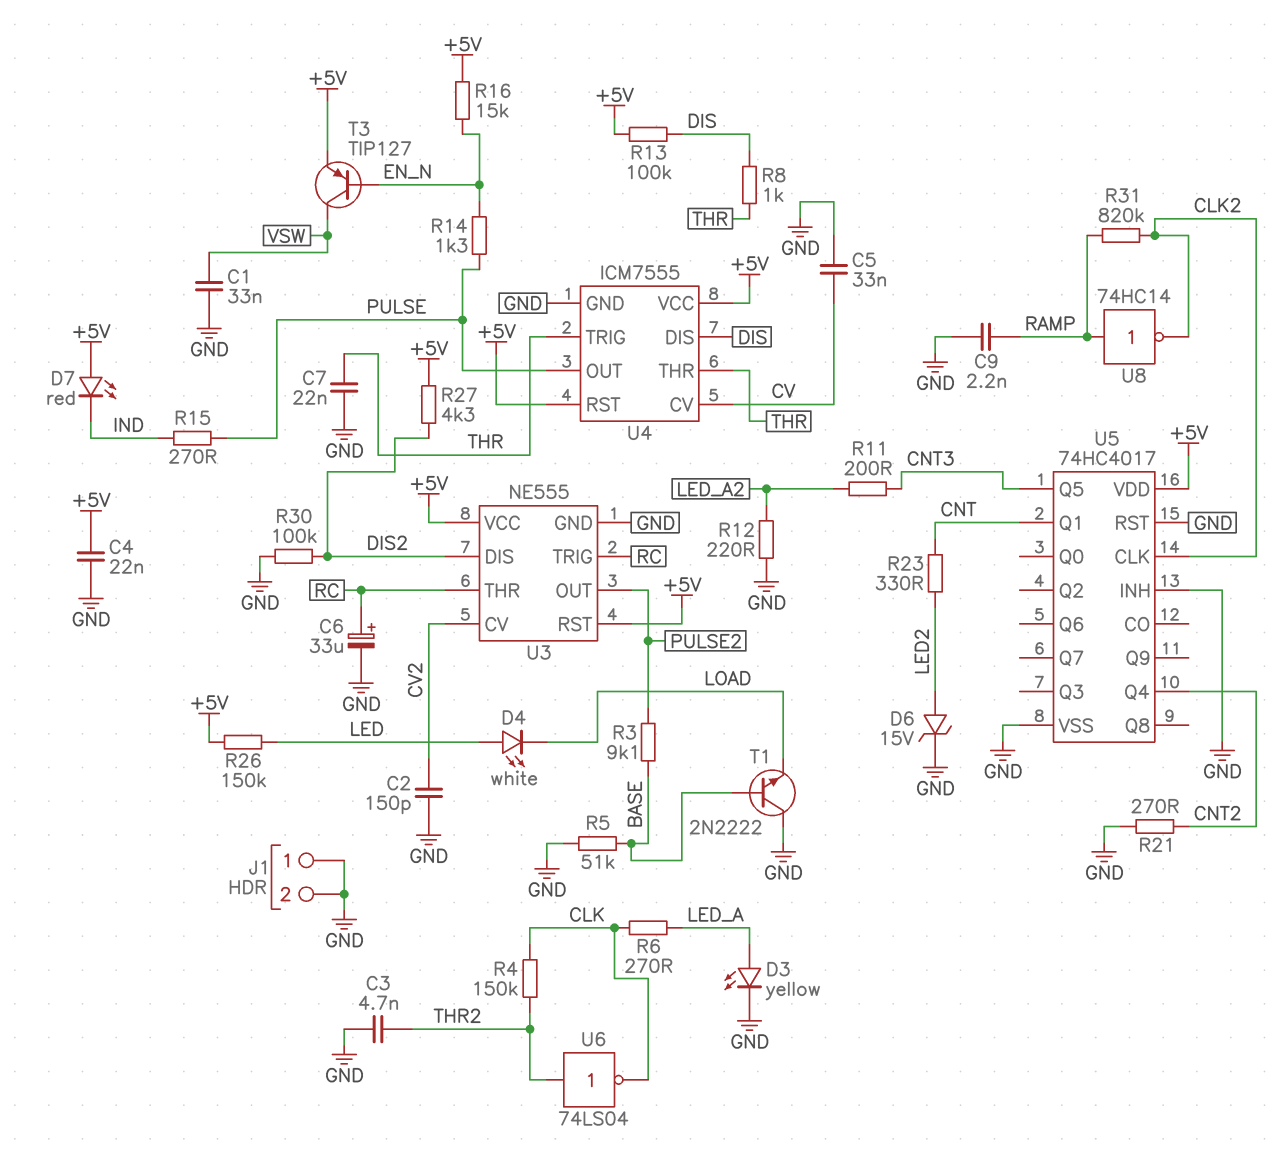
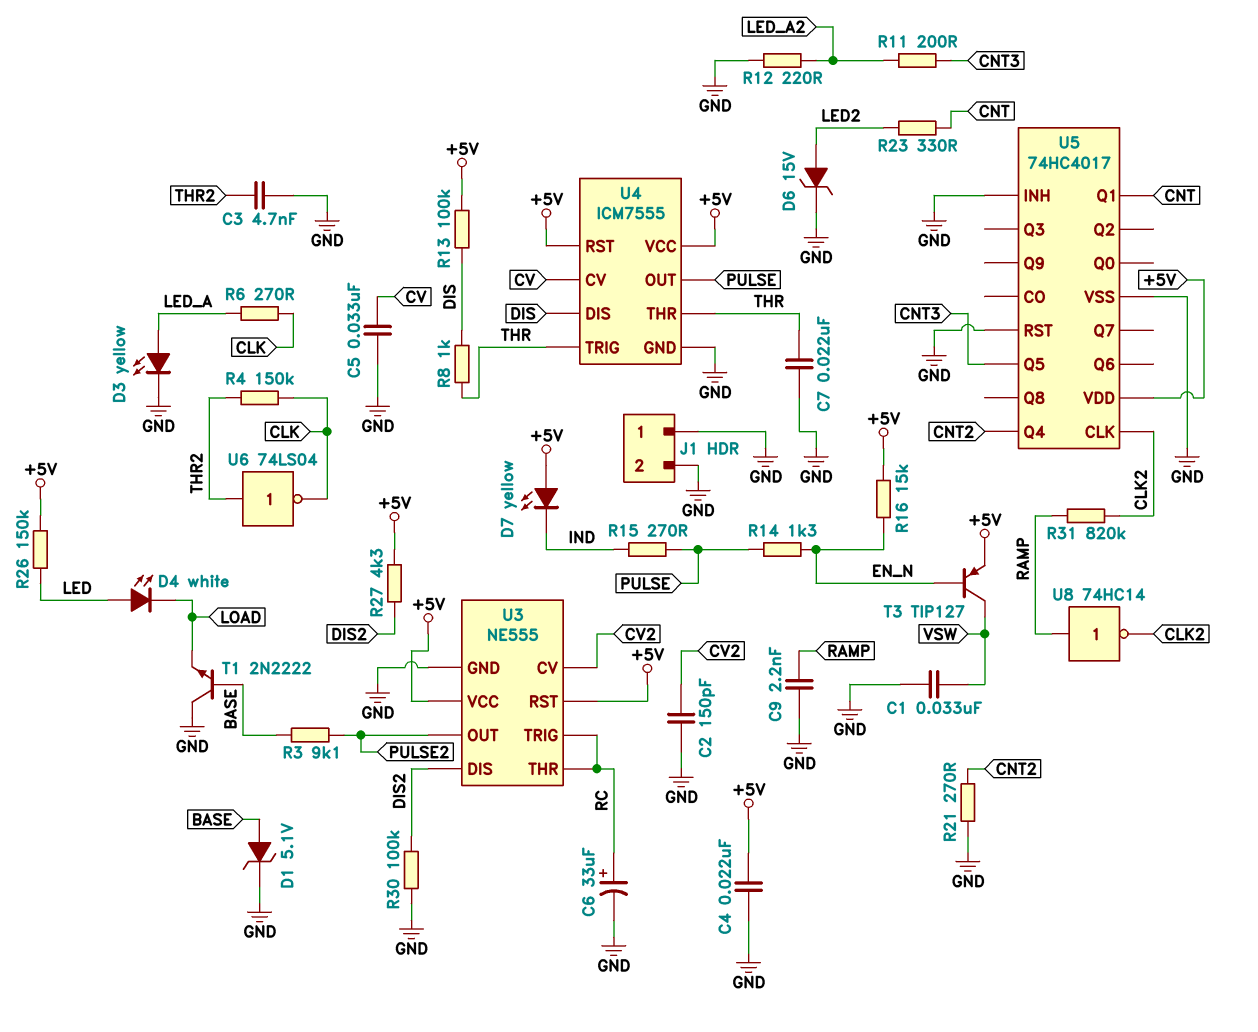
D1: none -> zener 5.1V (A BASE, K GND)
D7: LED red (A +5V, K IND) -> LED yellow (A +5V, K IND)
R5: 51k (BASE, GND) -> none

